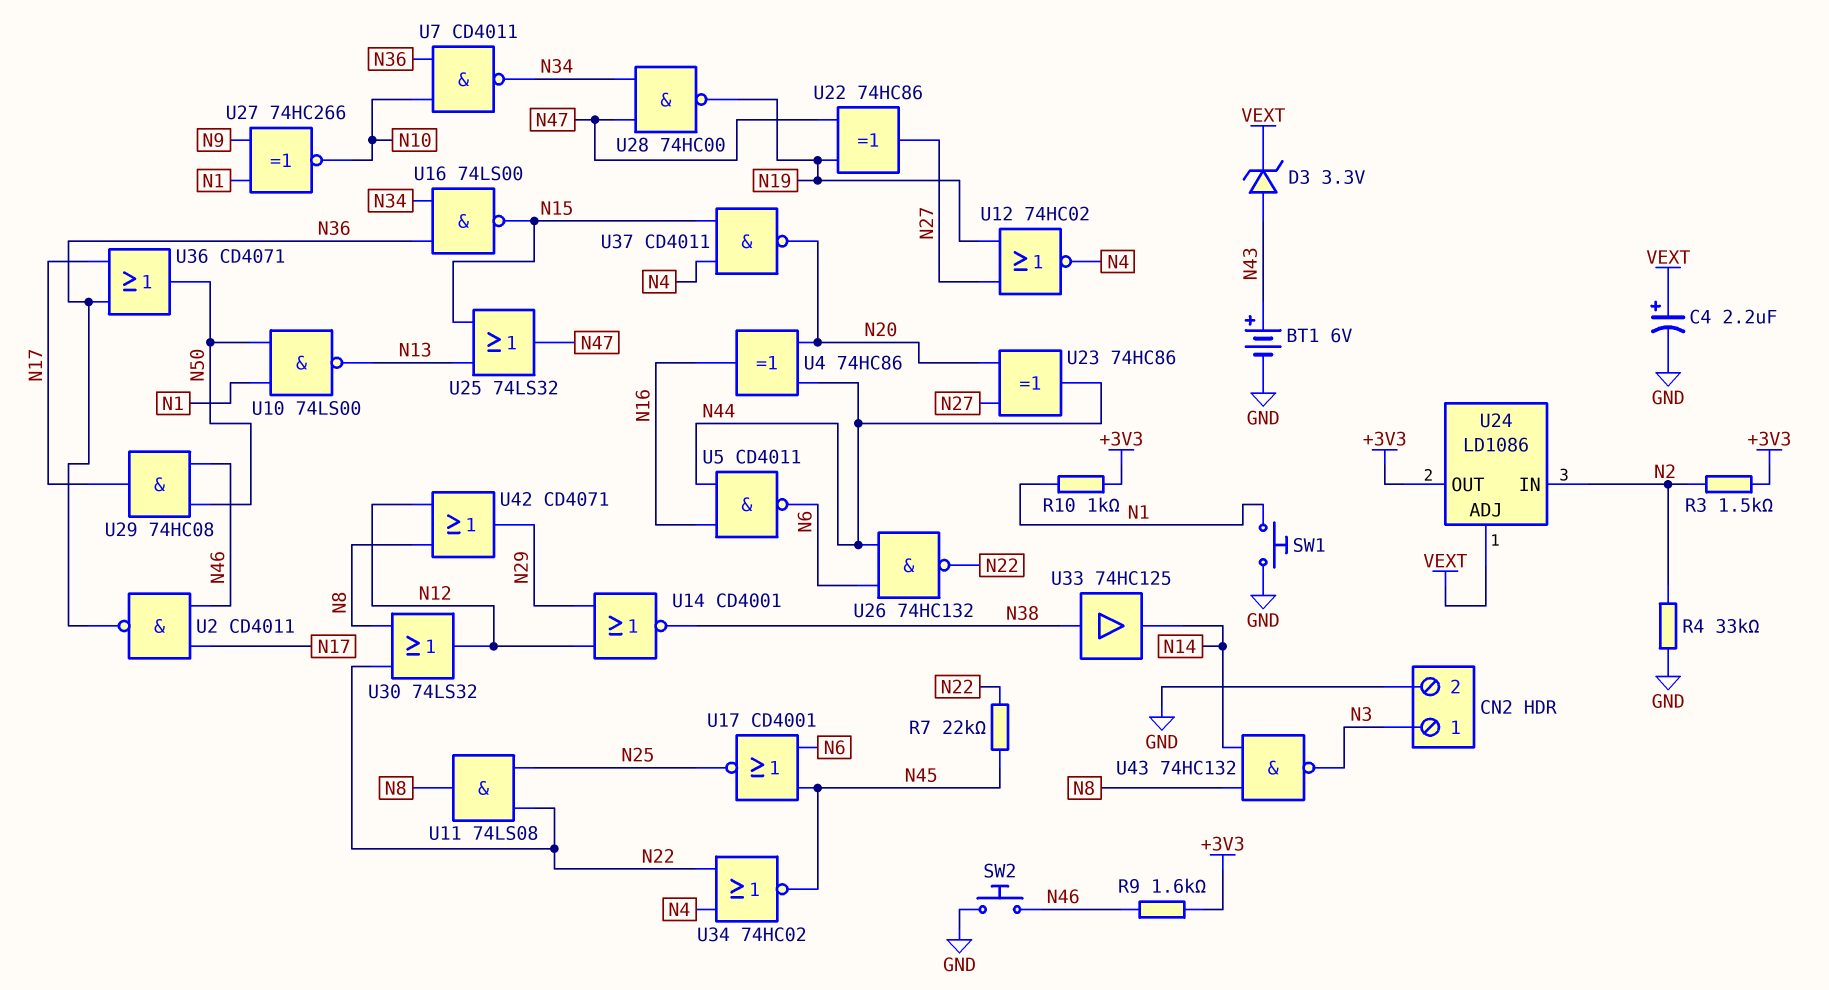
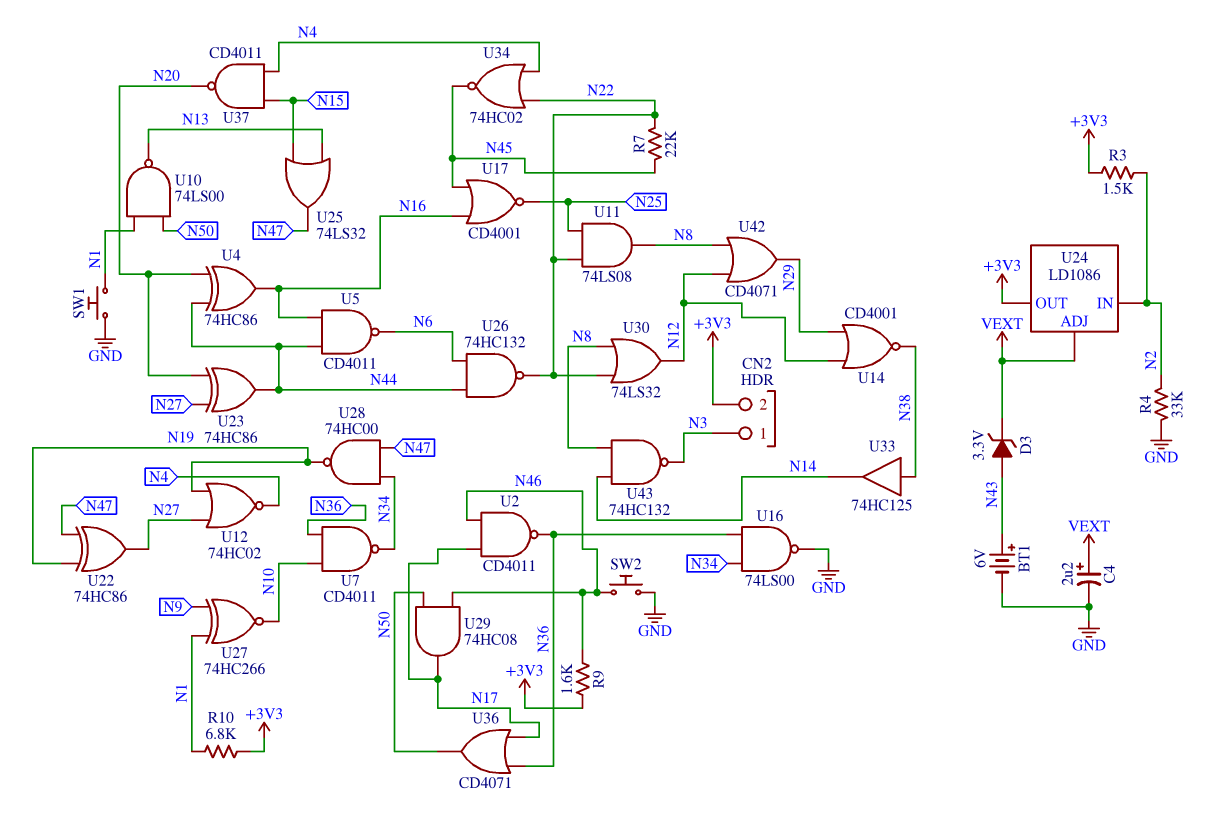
CN2 pin 2: GND -> +3V3
R10: 1k (+3V3, N1) -> 6.8k (+3V3, N1)
U16: NAND 74LS00 (in N34, in N36, out N15) -> NAND 74LS00 (in N34, in N36, out GND)
U17: NOR CD4001 (in N6, in N45, out N25) -> NOR CD4001 (in N16, in N45, out N25)

